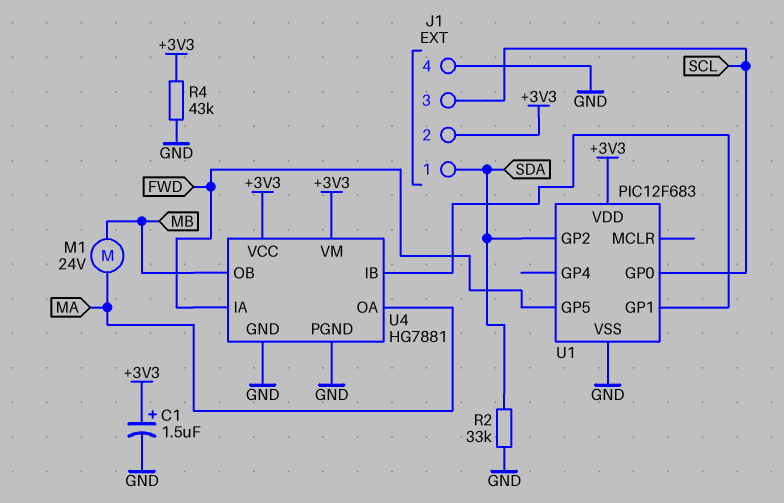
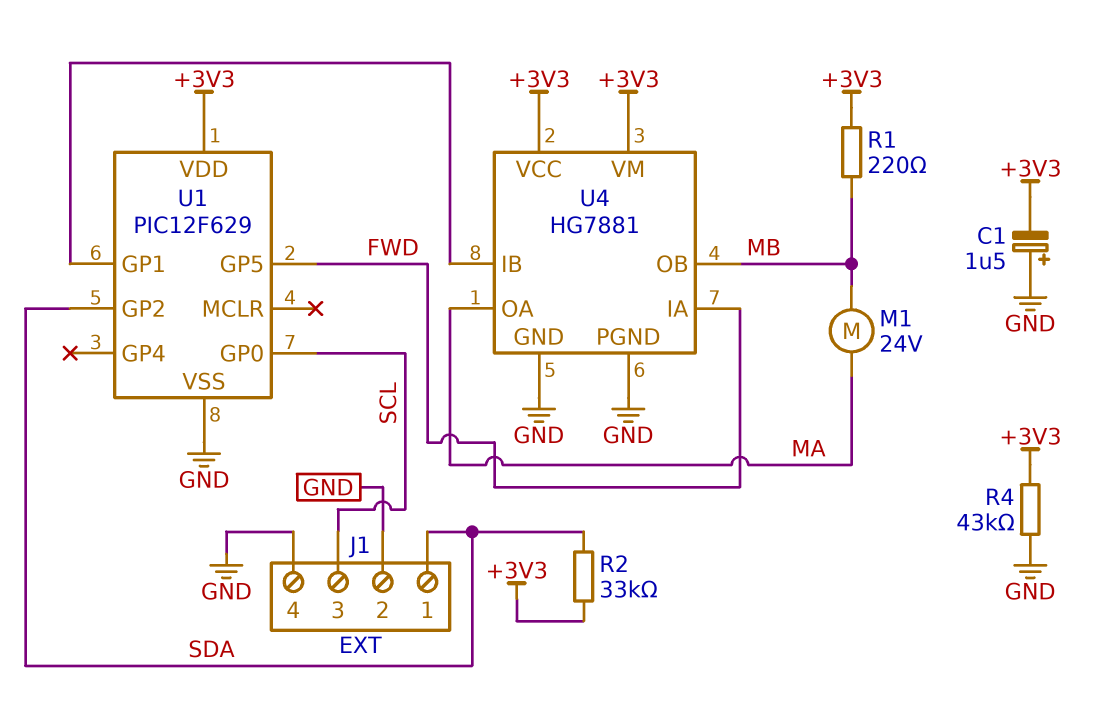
C1: 1.5uF (plus +3V3, minus GND) -> 1.5uF (plus GND, minus +3V3)
J1 pin 2: +3V3 -> GND
R1: none -> 220 (+3V3, MB)
R2: 33k (GND, SDA) -> 33k (+3V3, SDA)
U1: PIC12F683 -> PIC12F629

